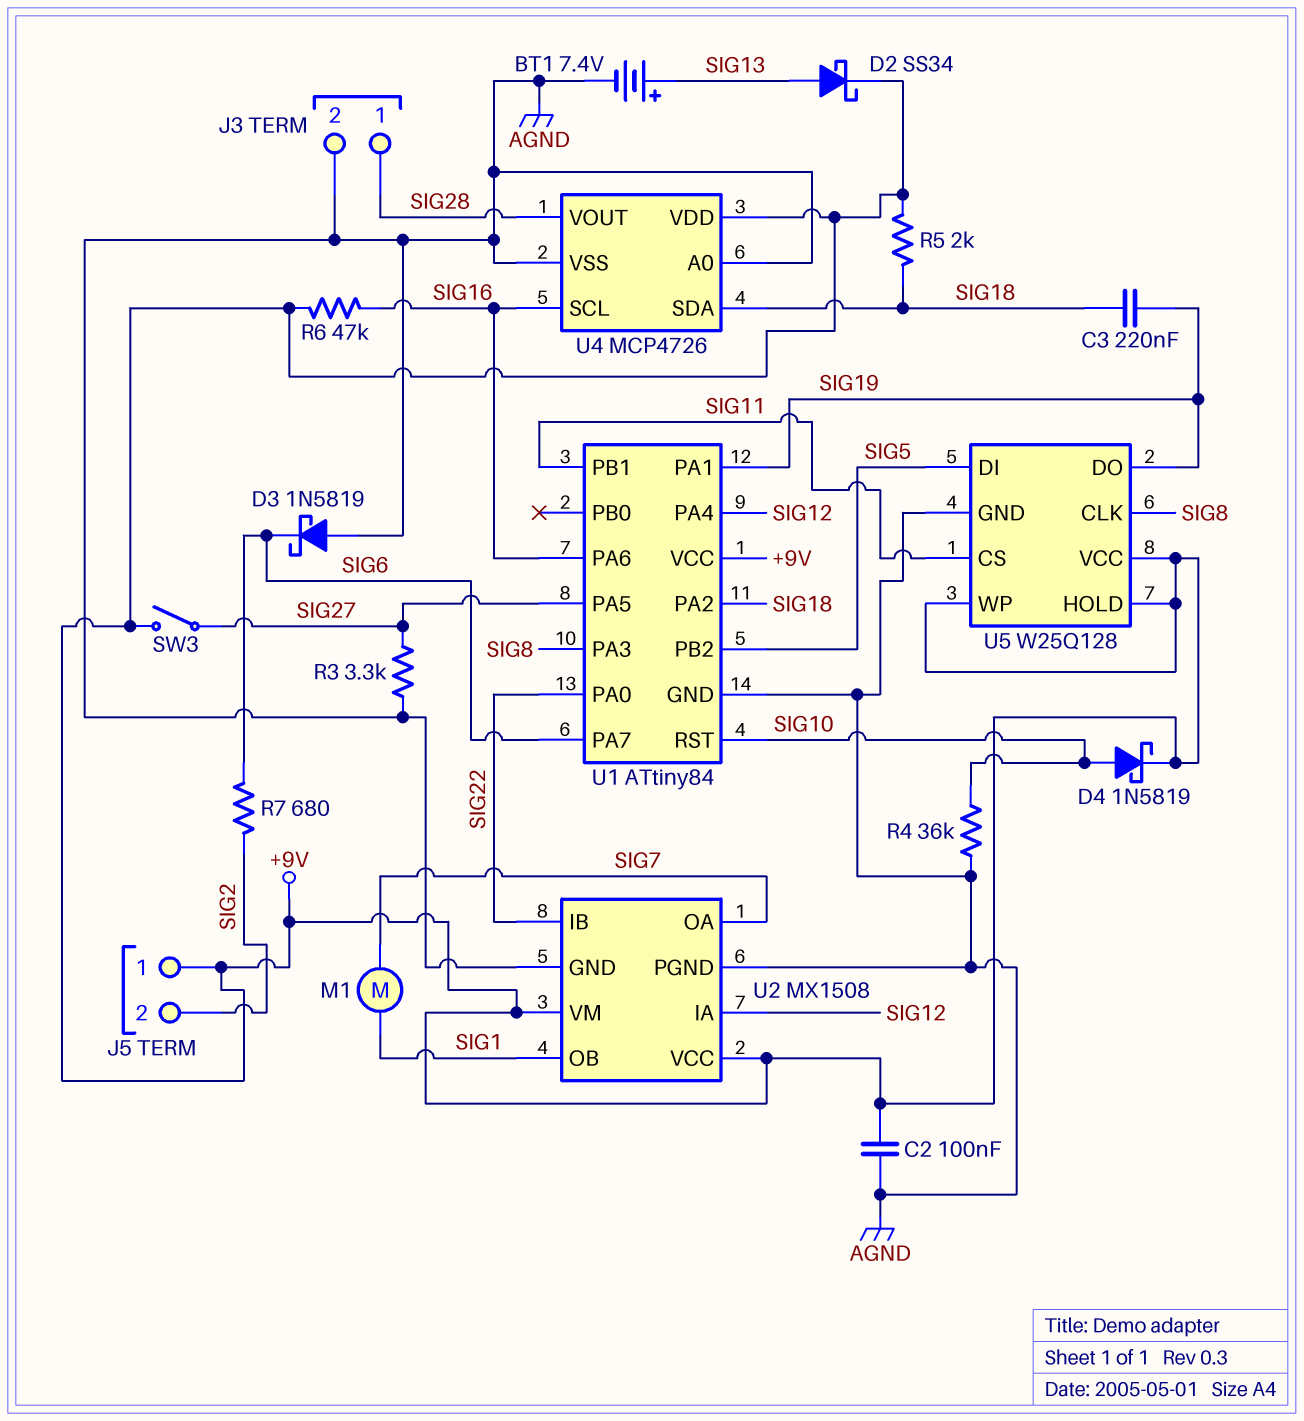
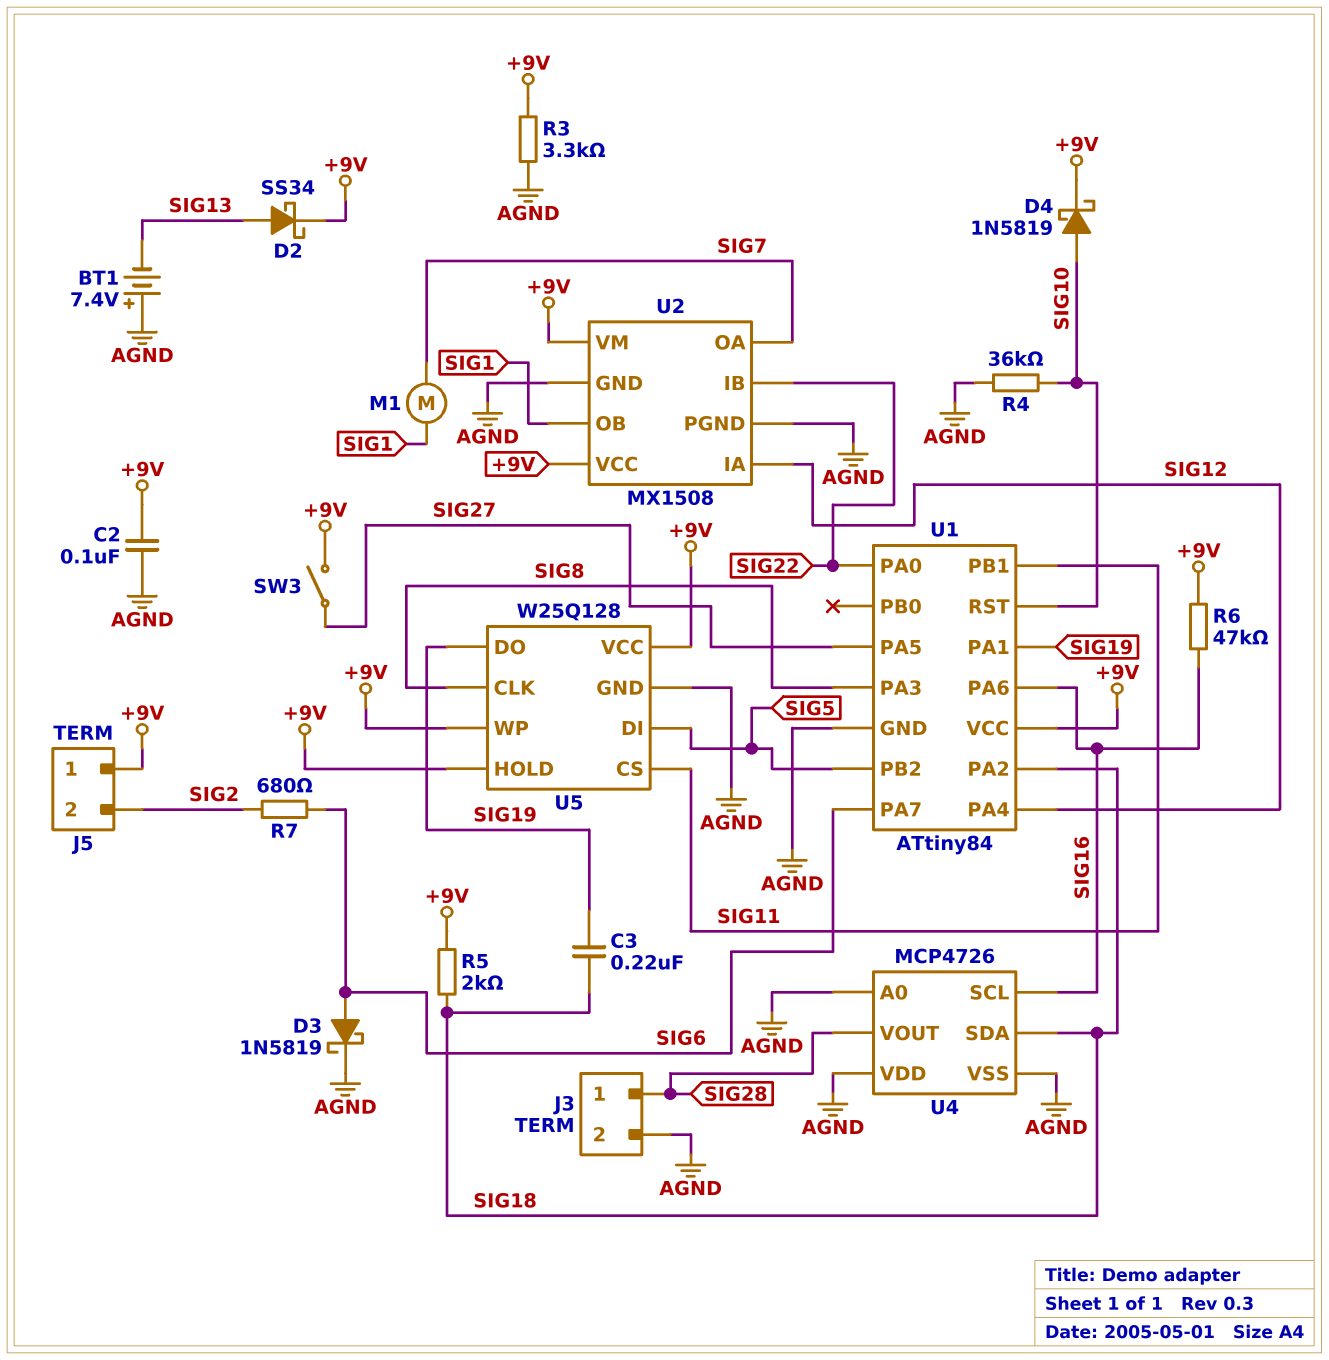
BT1: 7.4V (plus SIG13, minus AGND) -> 7.4V (plus AGND, minus SIG13)
D3: schottky 1N5819 (A AGND, K SIG6) -> schottky 1N5819 (A SIG6, K AGND)
R3: 3.3k (AGND, SIG27) -> 3.3k (+9V, AGND)
U4 pin VDD: +9V -> AGND

